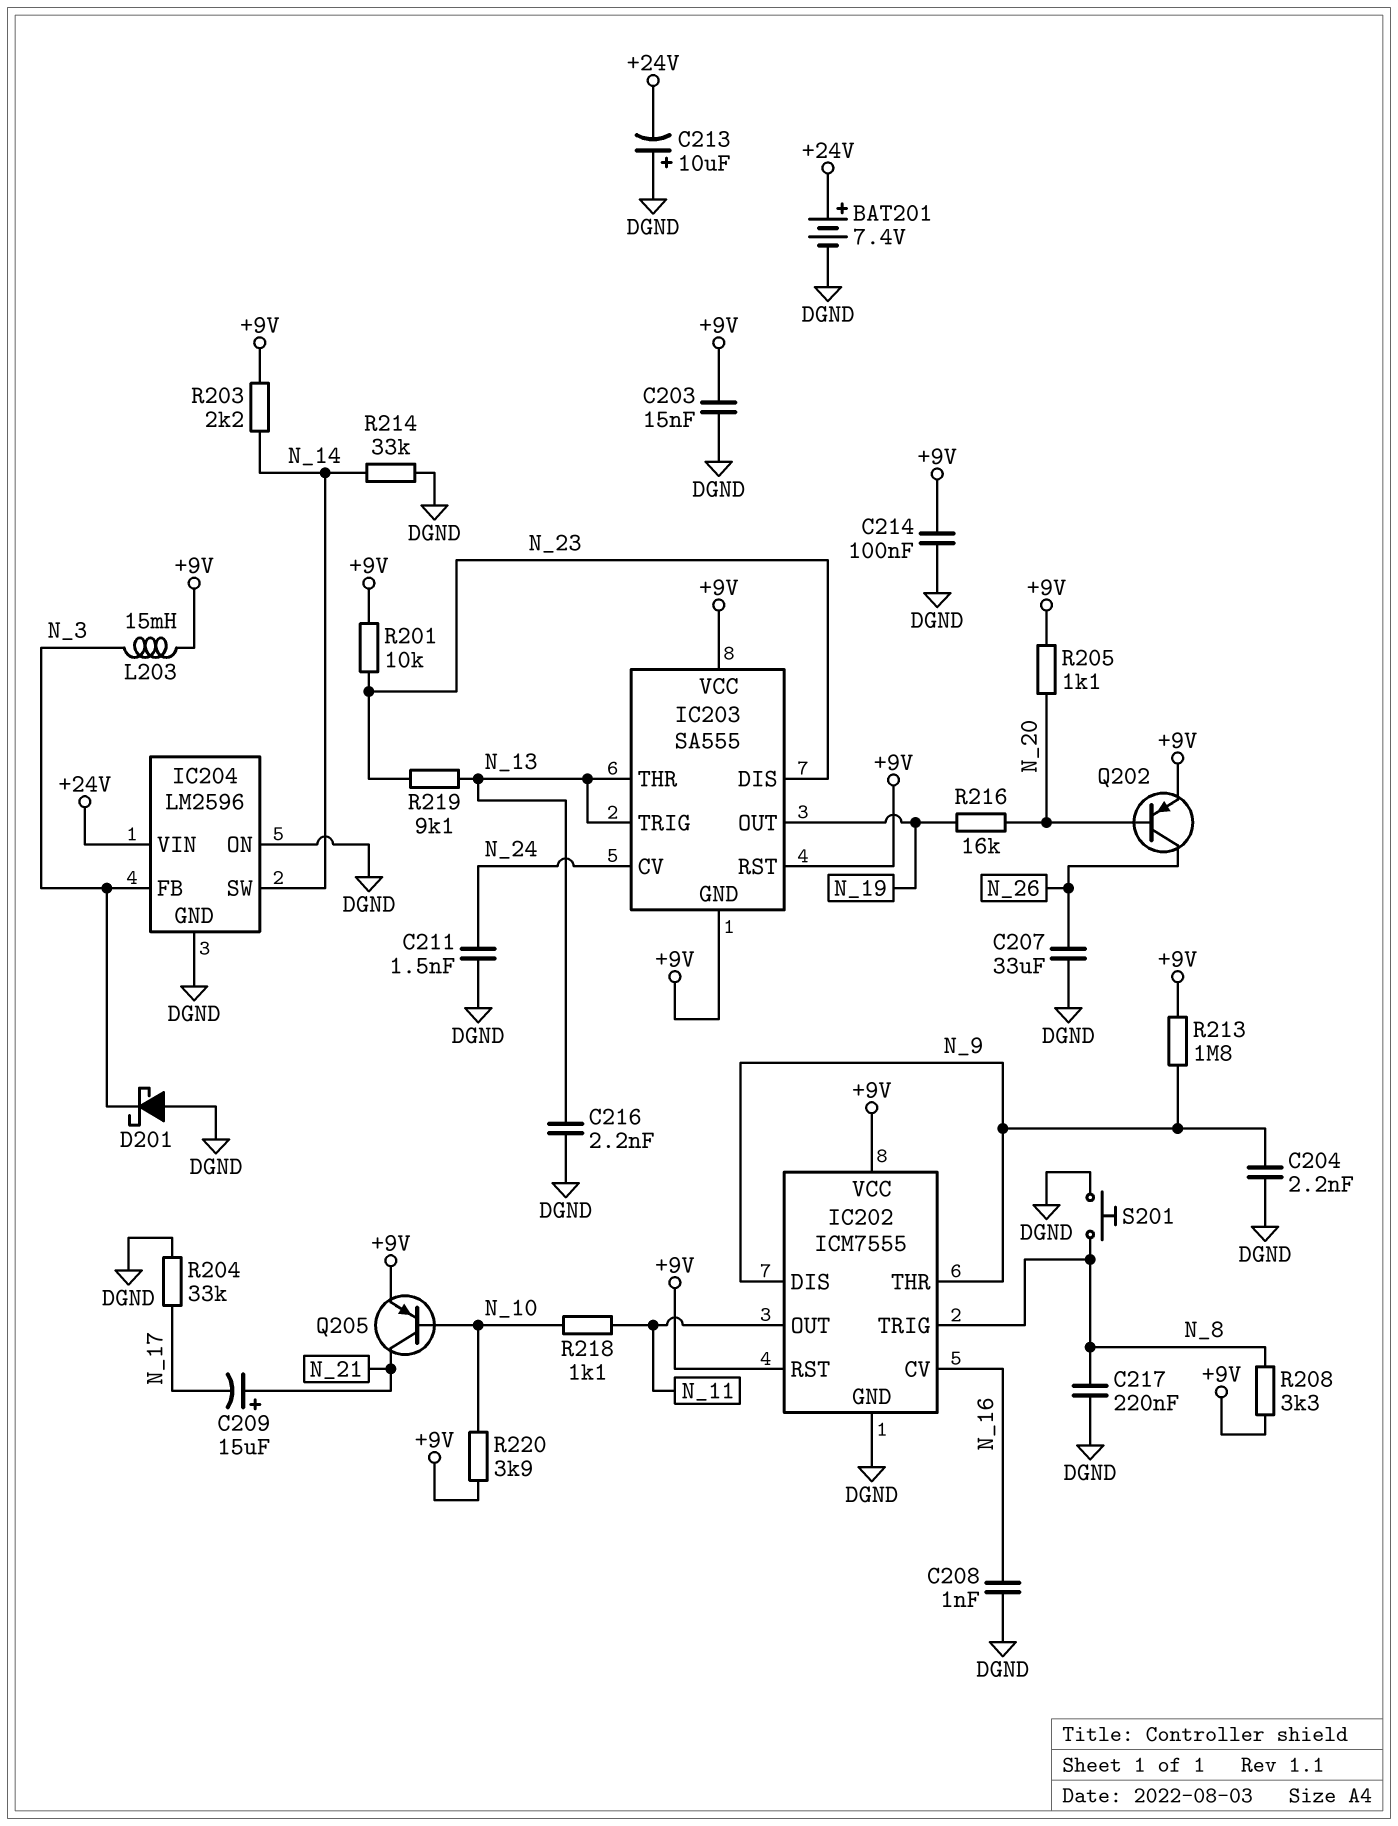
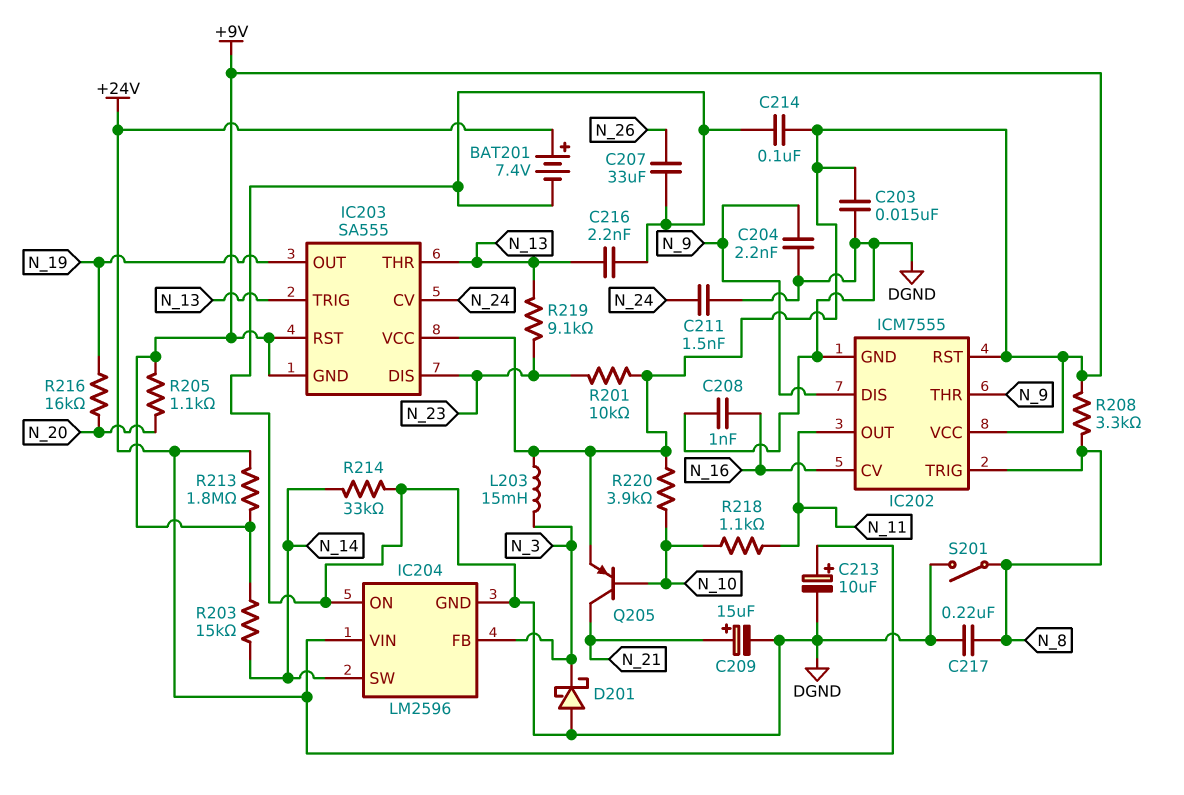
C209: 15uF (plus N_21, minus N_17) -> 15uF (plus N_21, minus DGND)
C213: 10uF (plus DGND, minus +24V) -> 10uF (plus +24V, minus DGND)
Q202: PNP (B N_20, C N_26, E +9V) -> none
R203: 2.2k (+9V, N_14) -> 15k (+9V, N_14)
R204: 33k (DGND, N_17) -> none
R213: 1.8M (+9V, N_9) -> 1.8M (+9V, +24V)
S201: button (DGND, N_8) -> switch (DGND, N_8)

